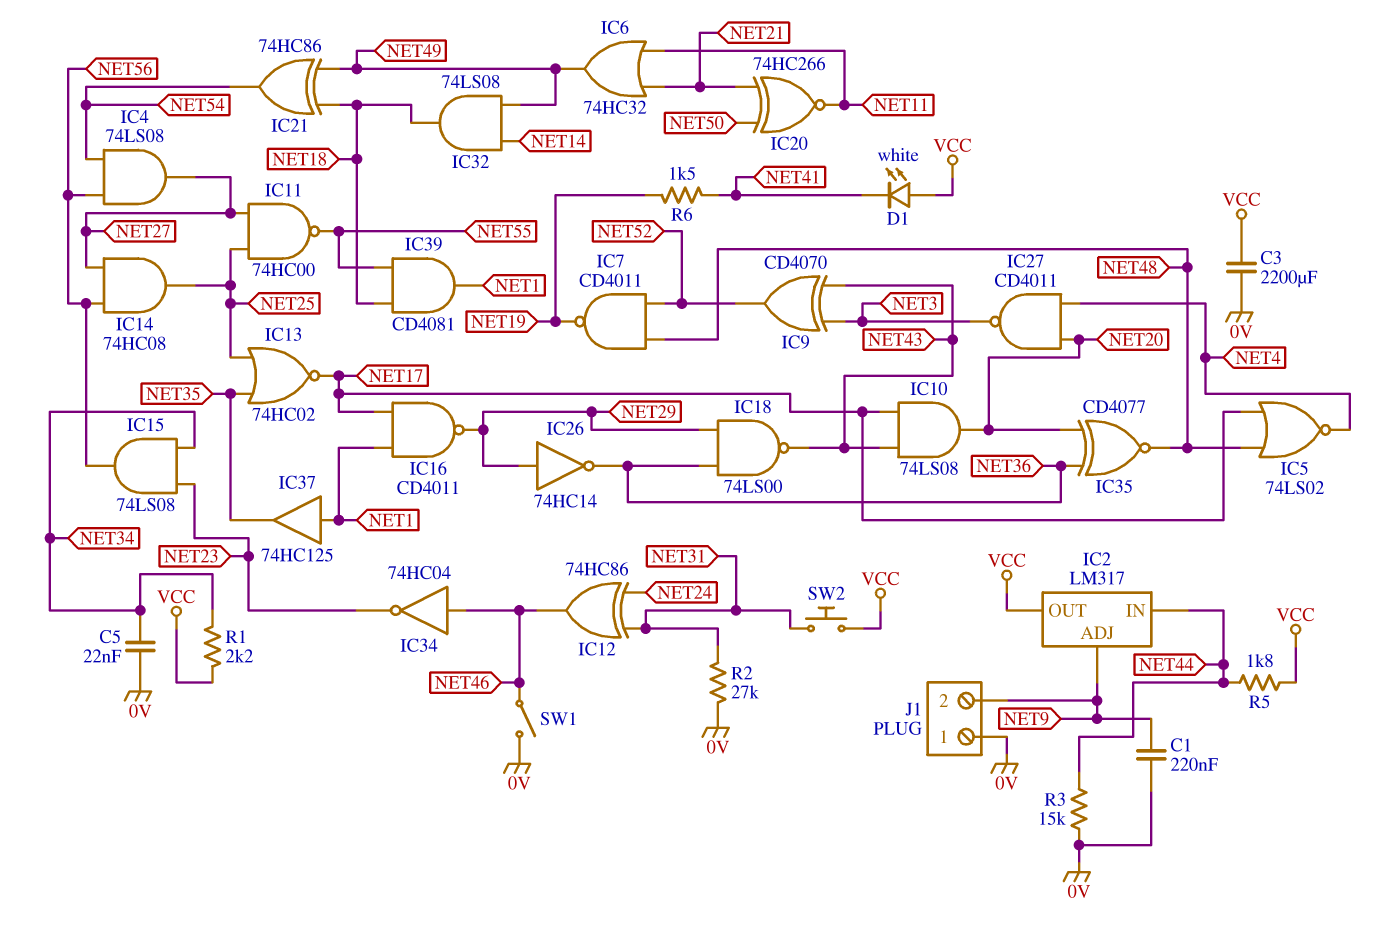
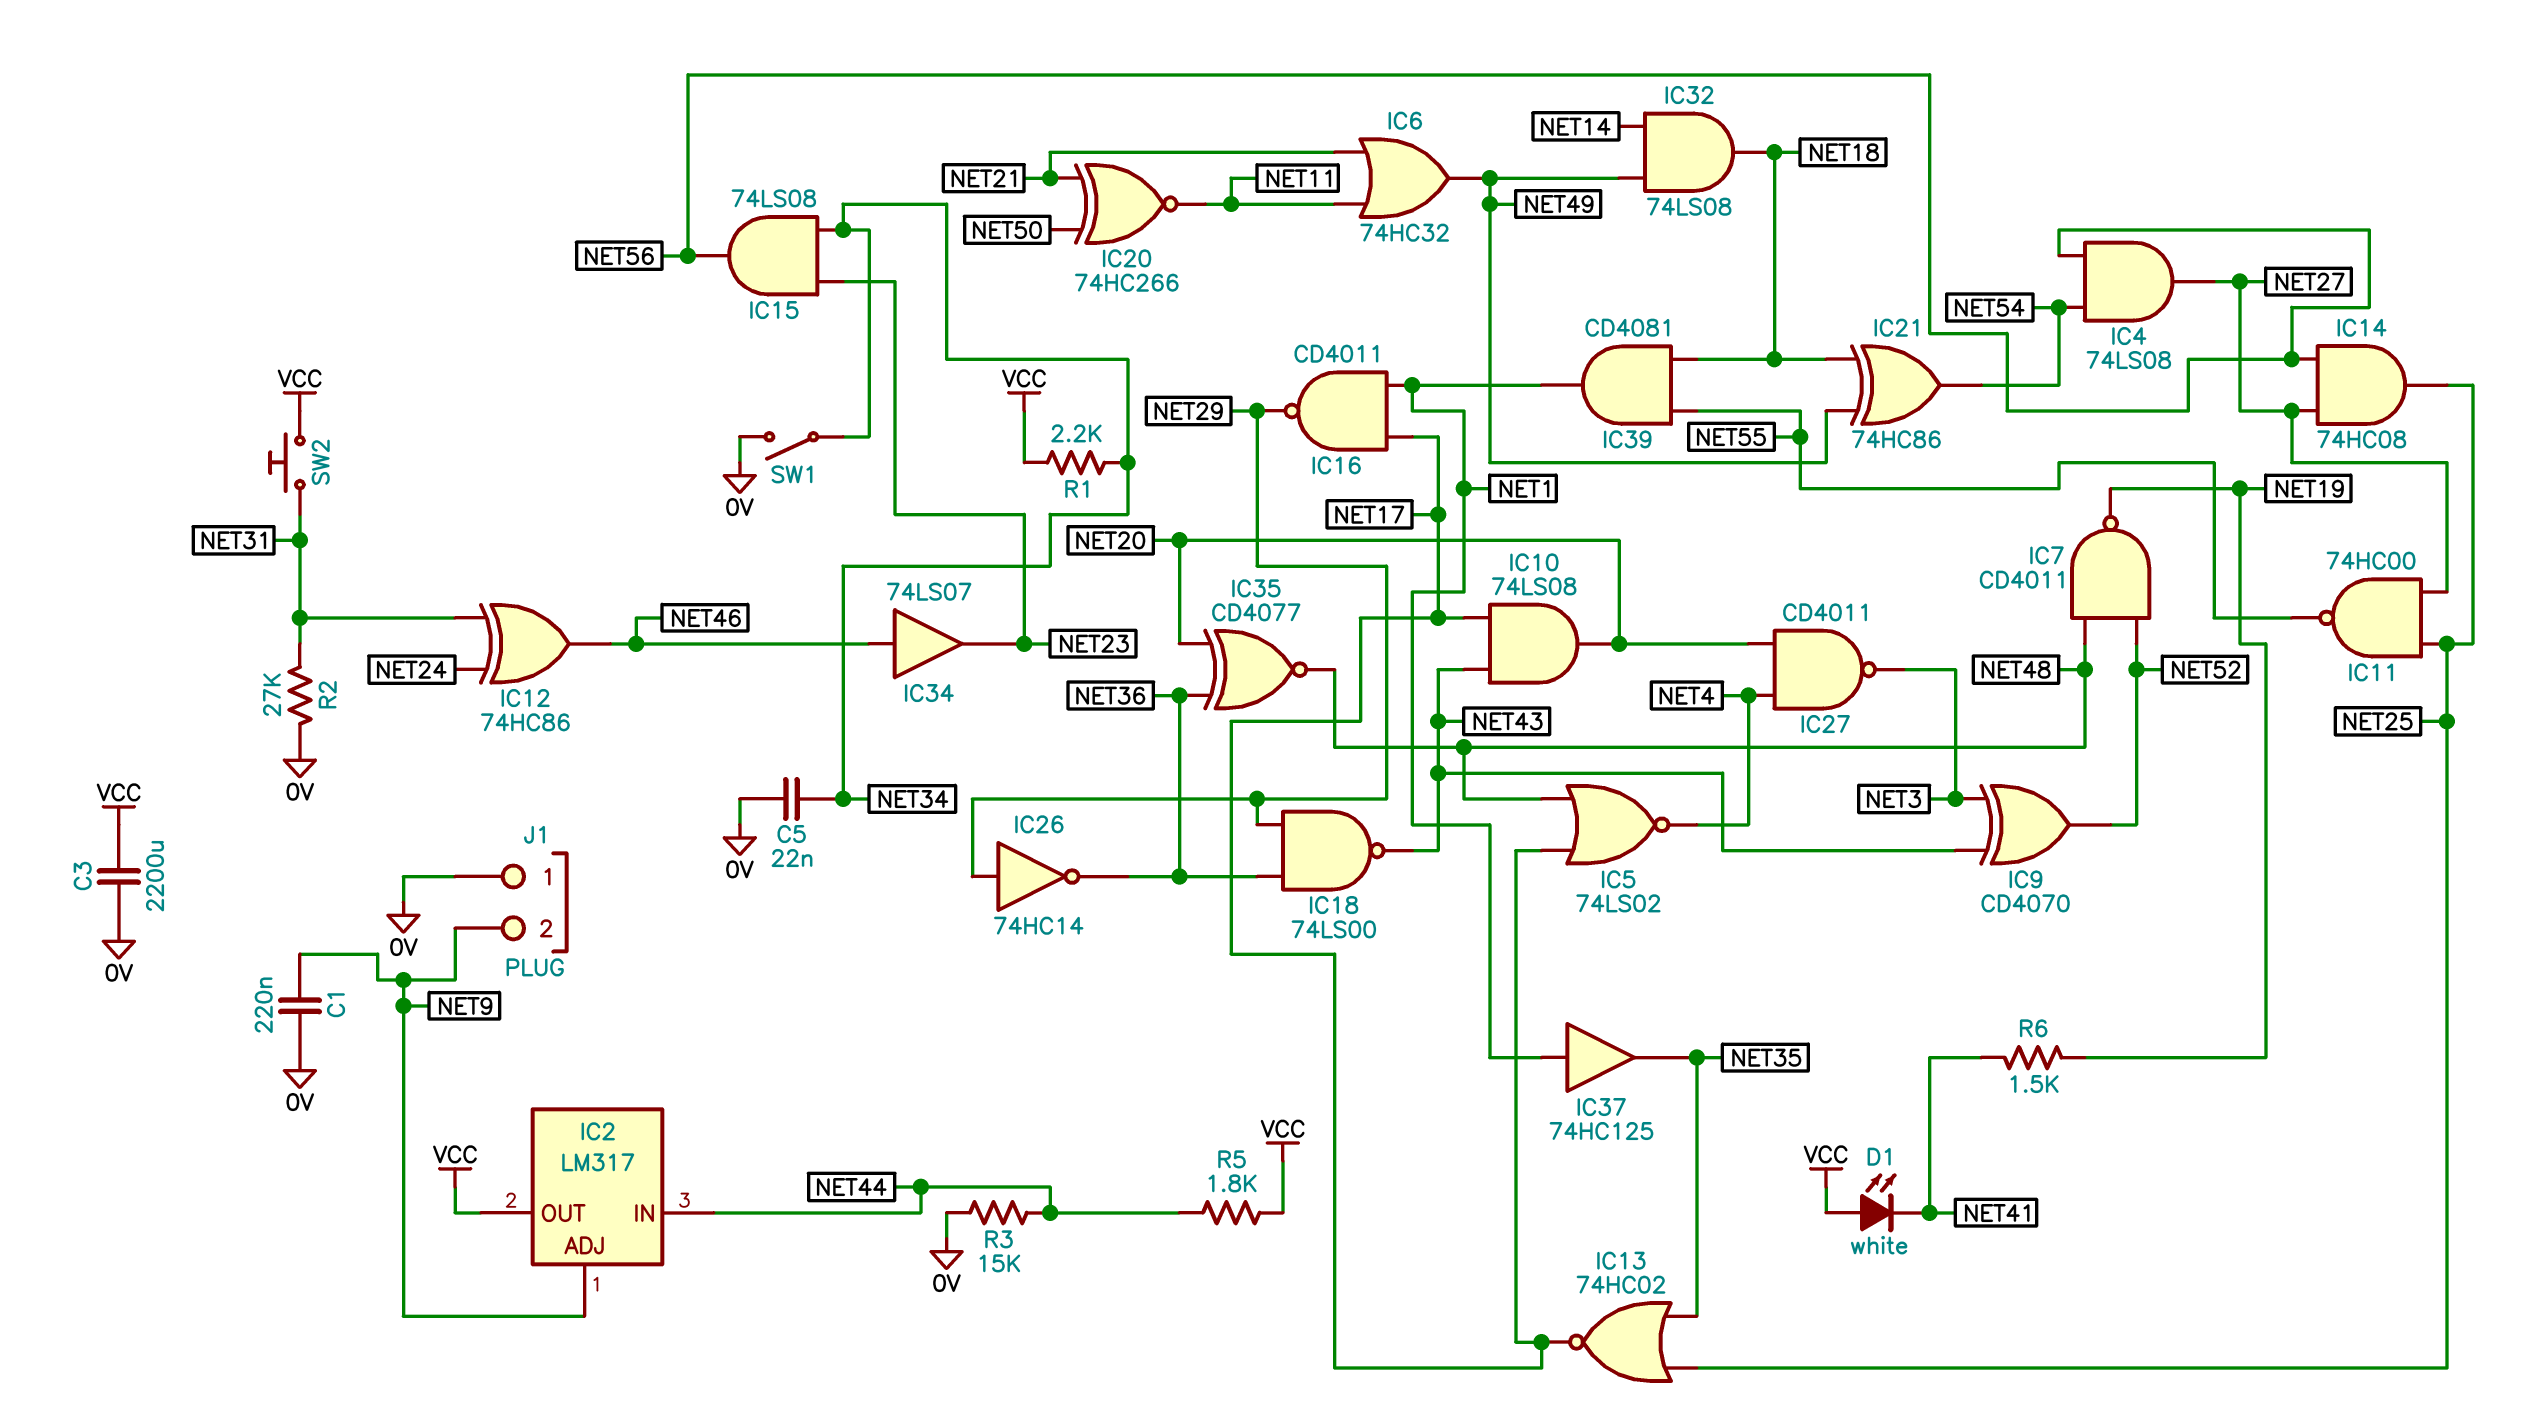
IC34: NOT 74HC04 (in NET46, out NET23) -> buffer 74LS07 (in NET46, out NET23)
SW1: switch (0V, NET46) -> switch (0V, NET34)

